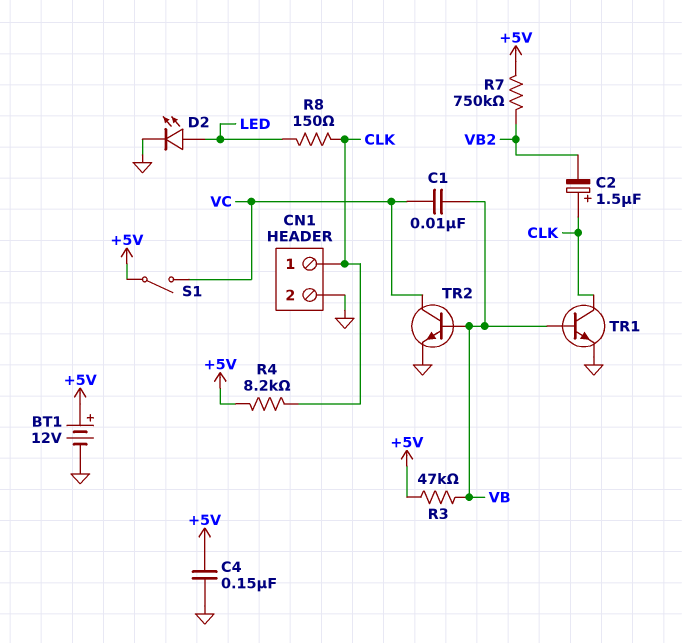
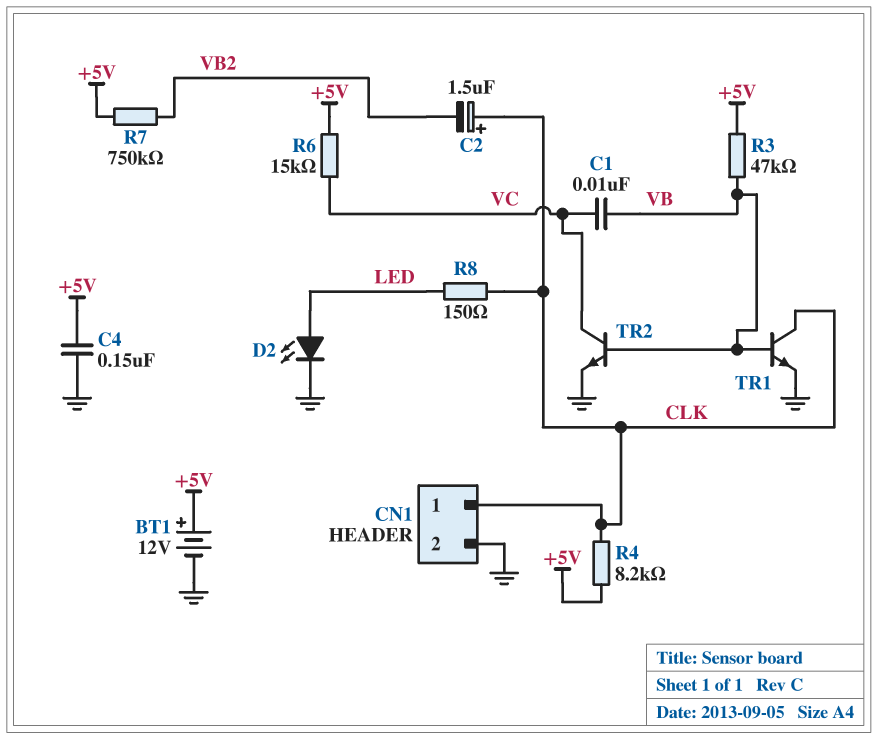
R6: none -> 15k (+5V, VC)
S1: switch (+5V, VC) -> none

